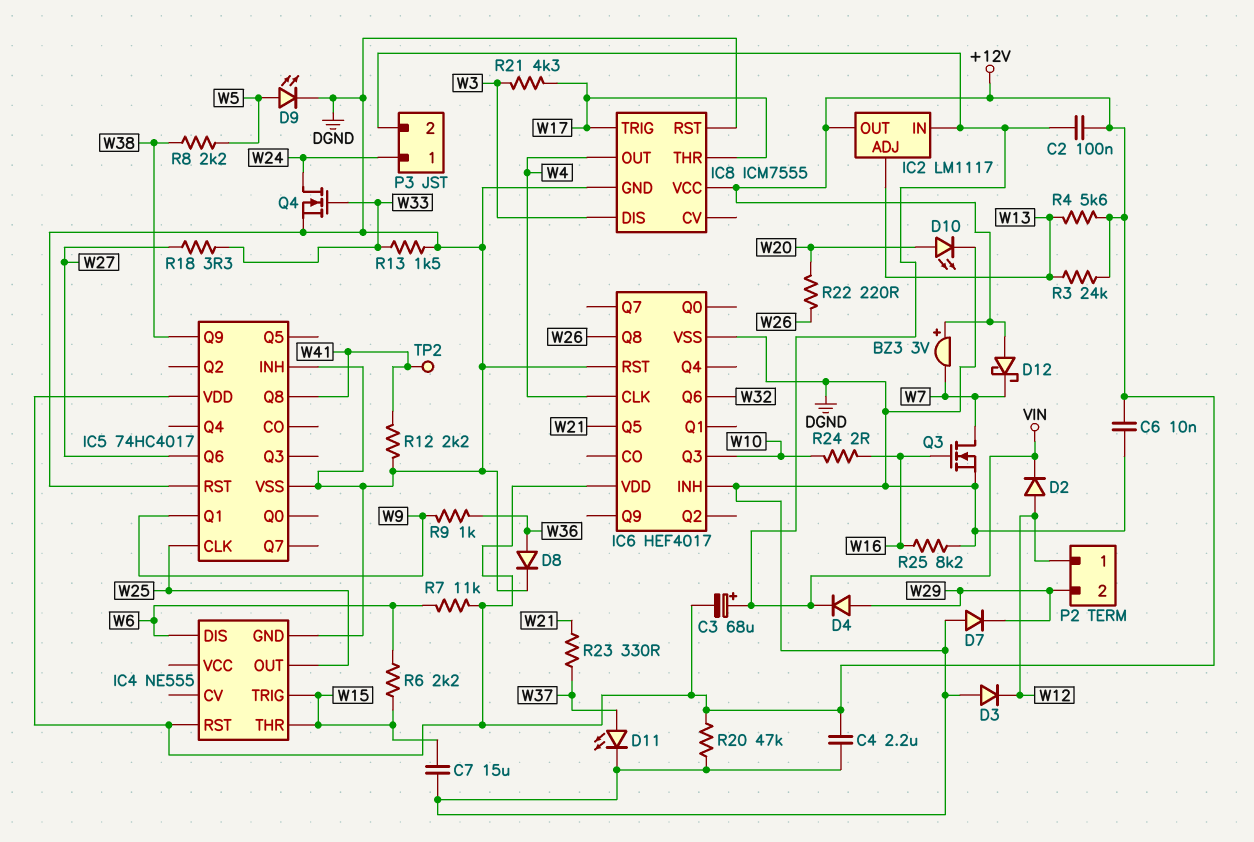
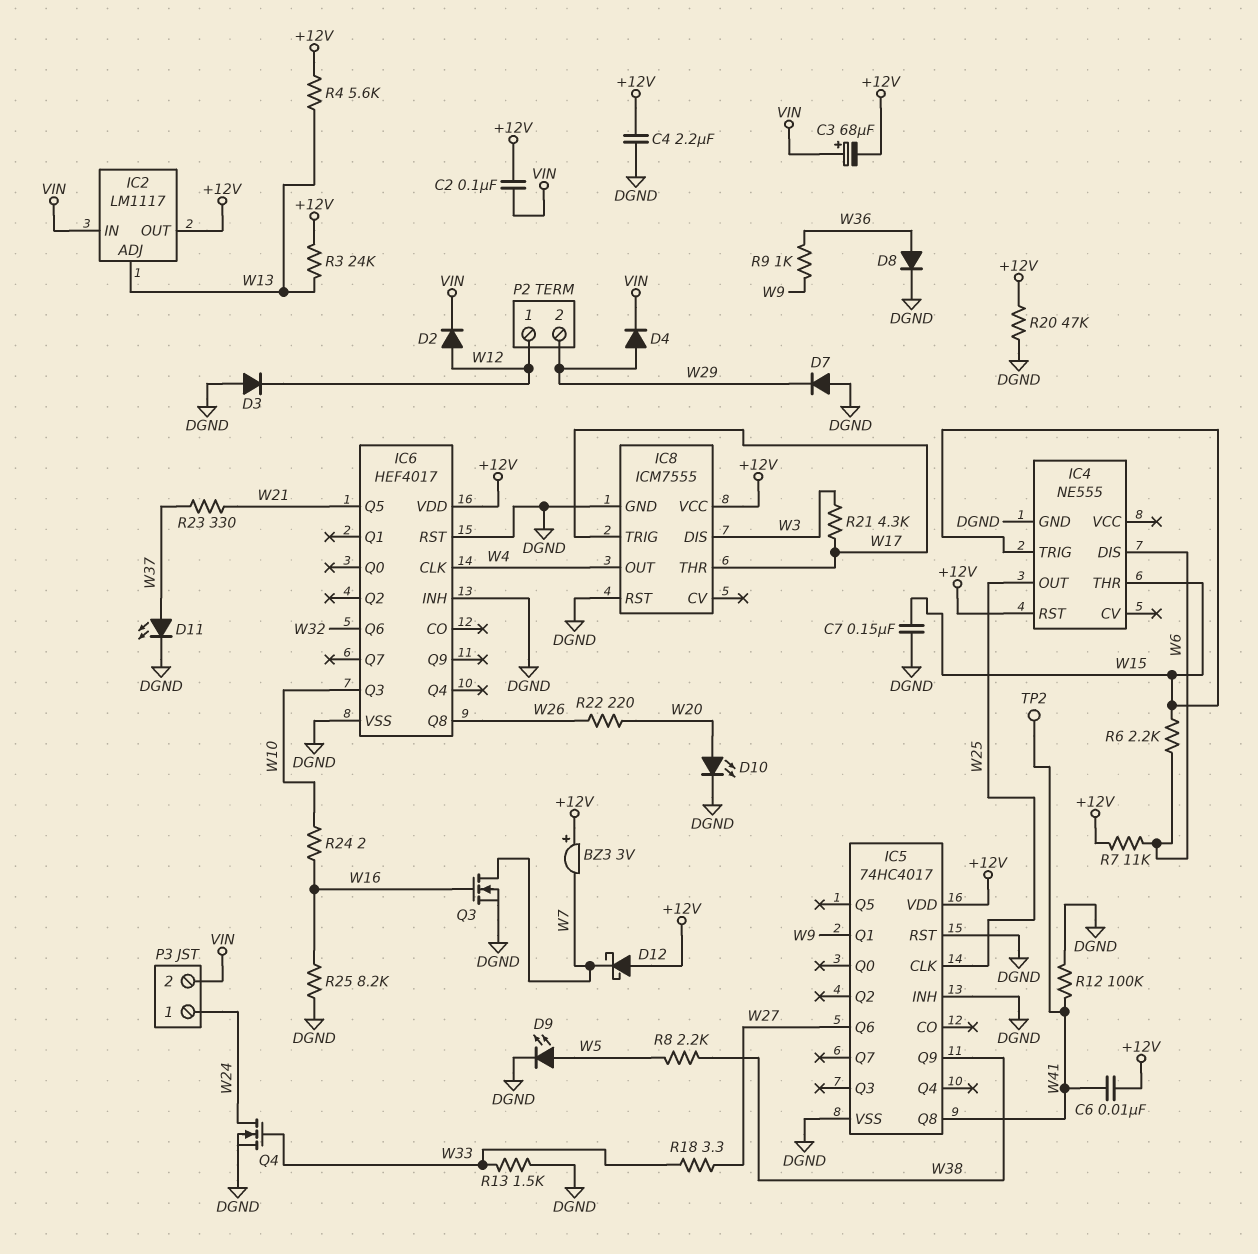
C6: 10nF (+12V, DGND) -> 10nF (+12V, W41)
C7: 15uF (DGND, W15) -> 150nF (DGND, W15)
R12: 2.2k (DGND, W41) -> 100k (DGND, W41)

